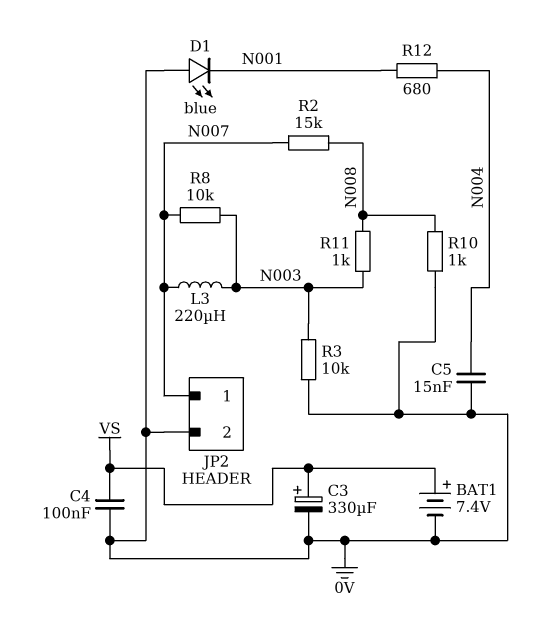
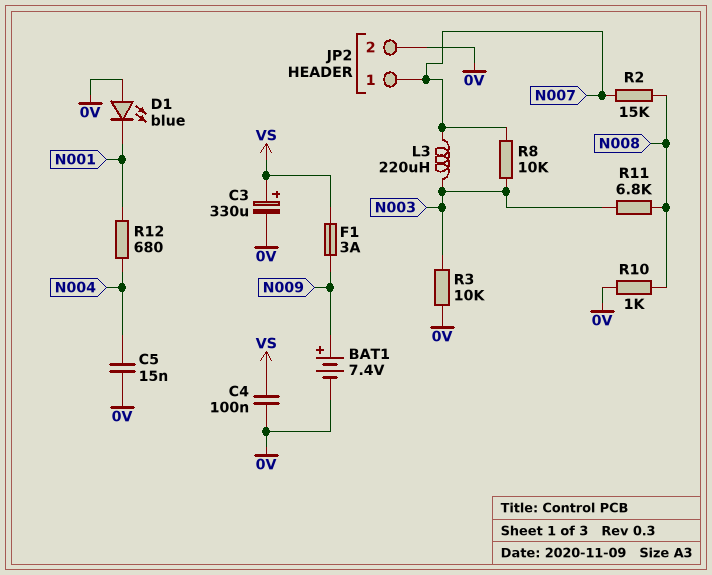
BAT1: 7.4V (plus VS, minus 0V) -> 7.4V (plus N009, minus 0V)
F1: none -> 3A (N009, VS)
R11: 1k (N003, N008) -> 6.8k (N003, N008)

